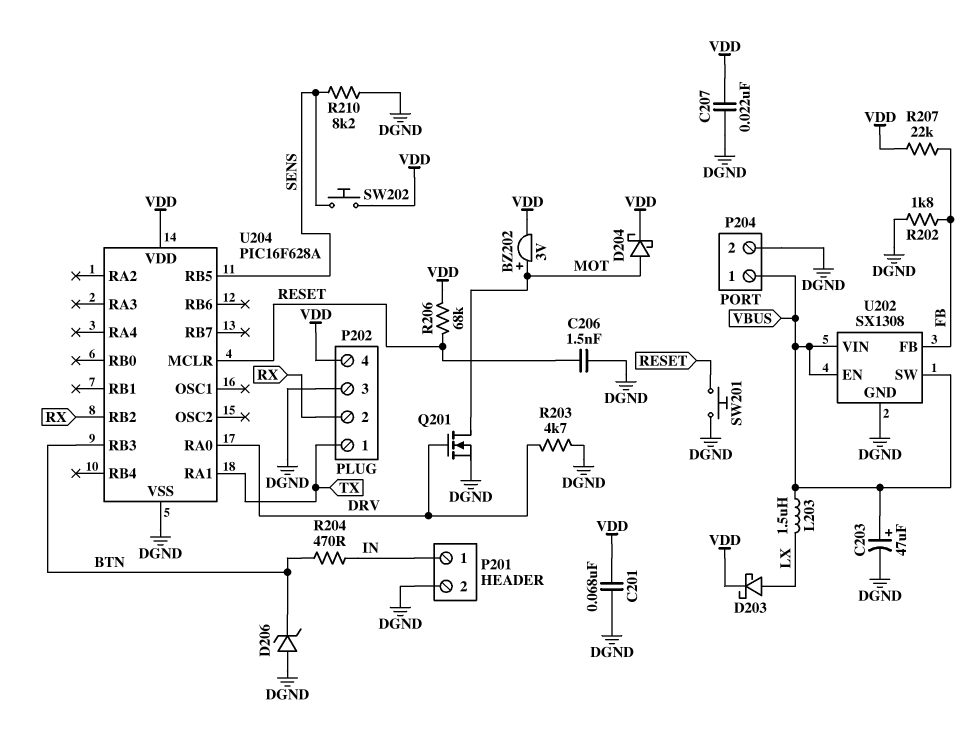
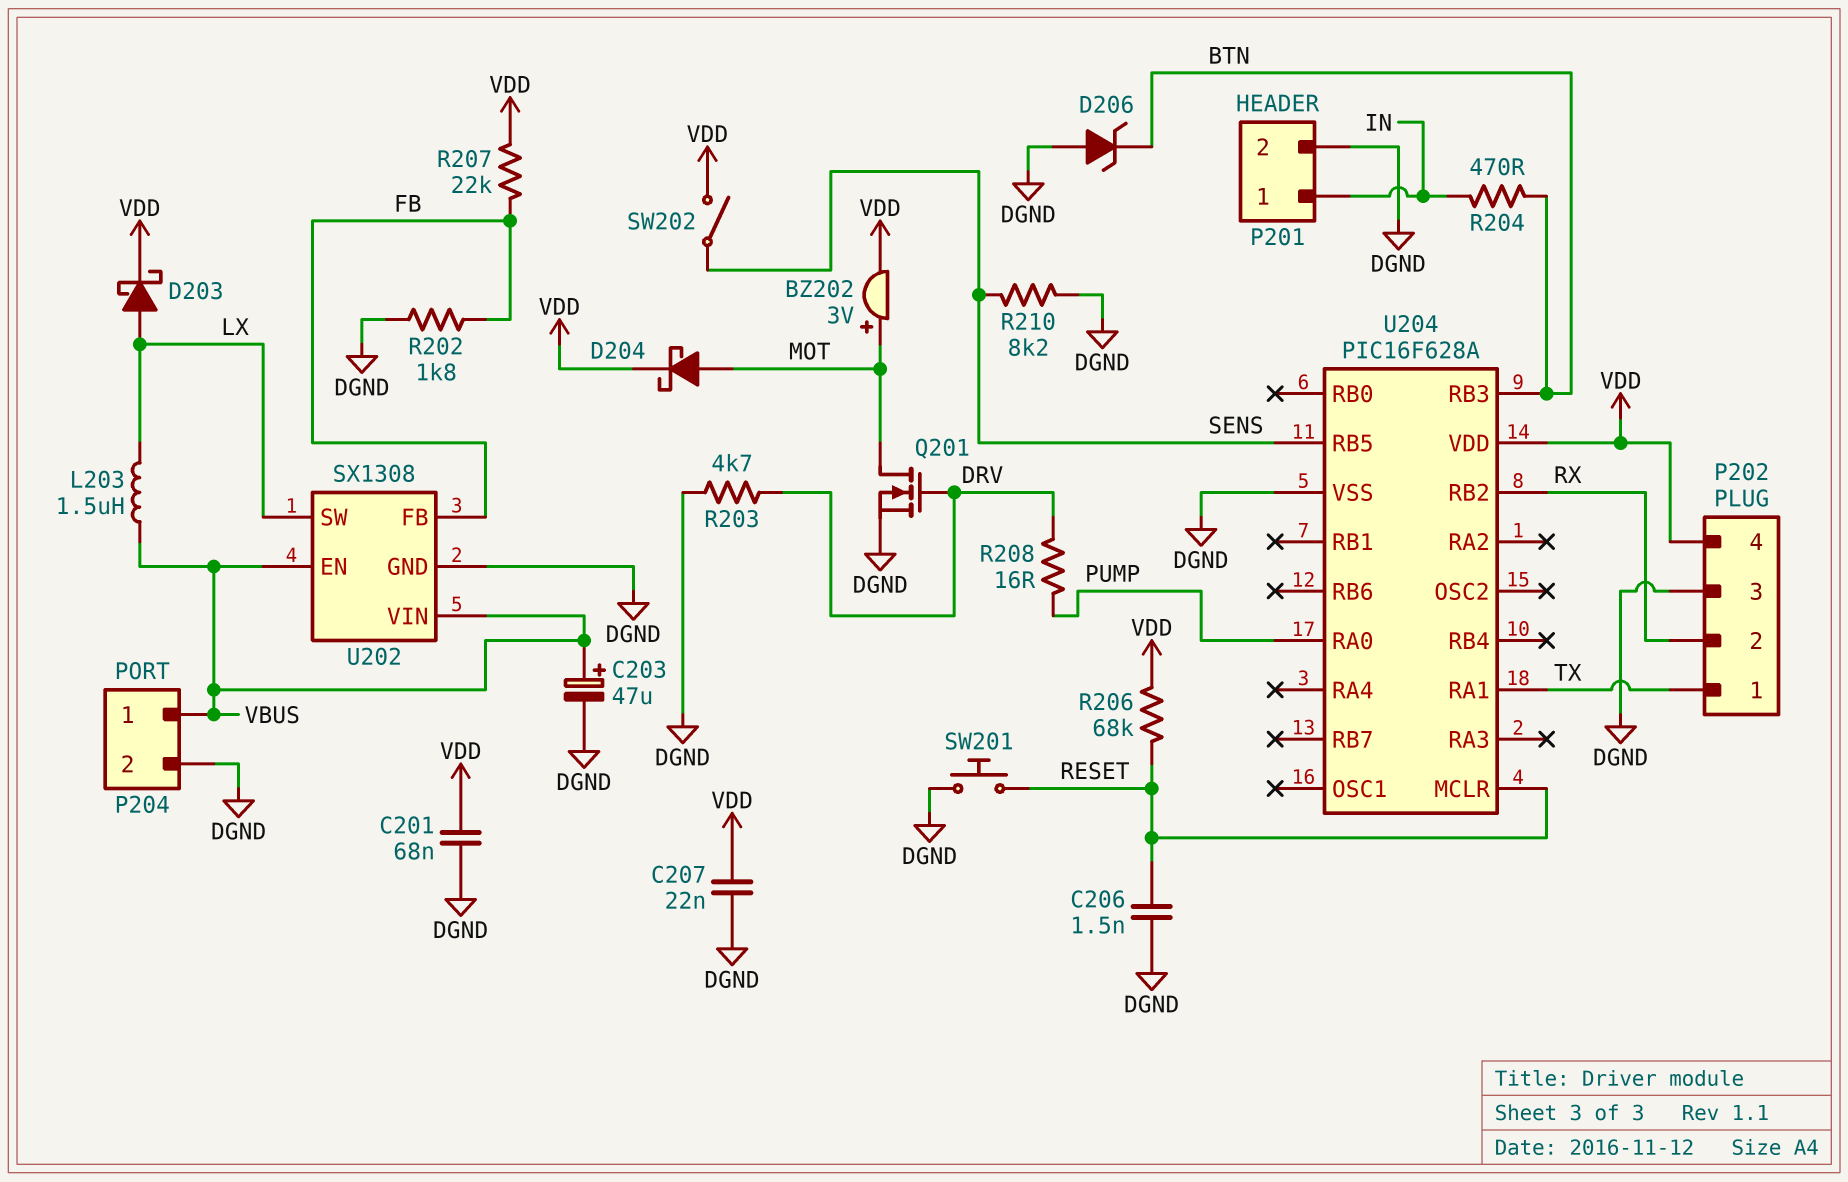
R208: none -> 16 (DRV, PUMP)
SW202: button (SENS, VDD) -> switch (SENS, VDD)
U202 pin SW: VBUS -> LX
U204 pin RA0: DRV -> PUMP

